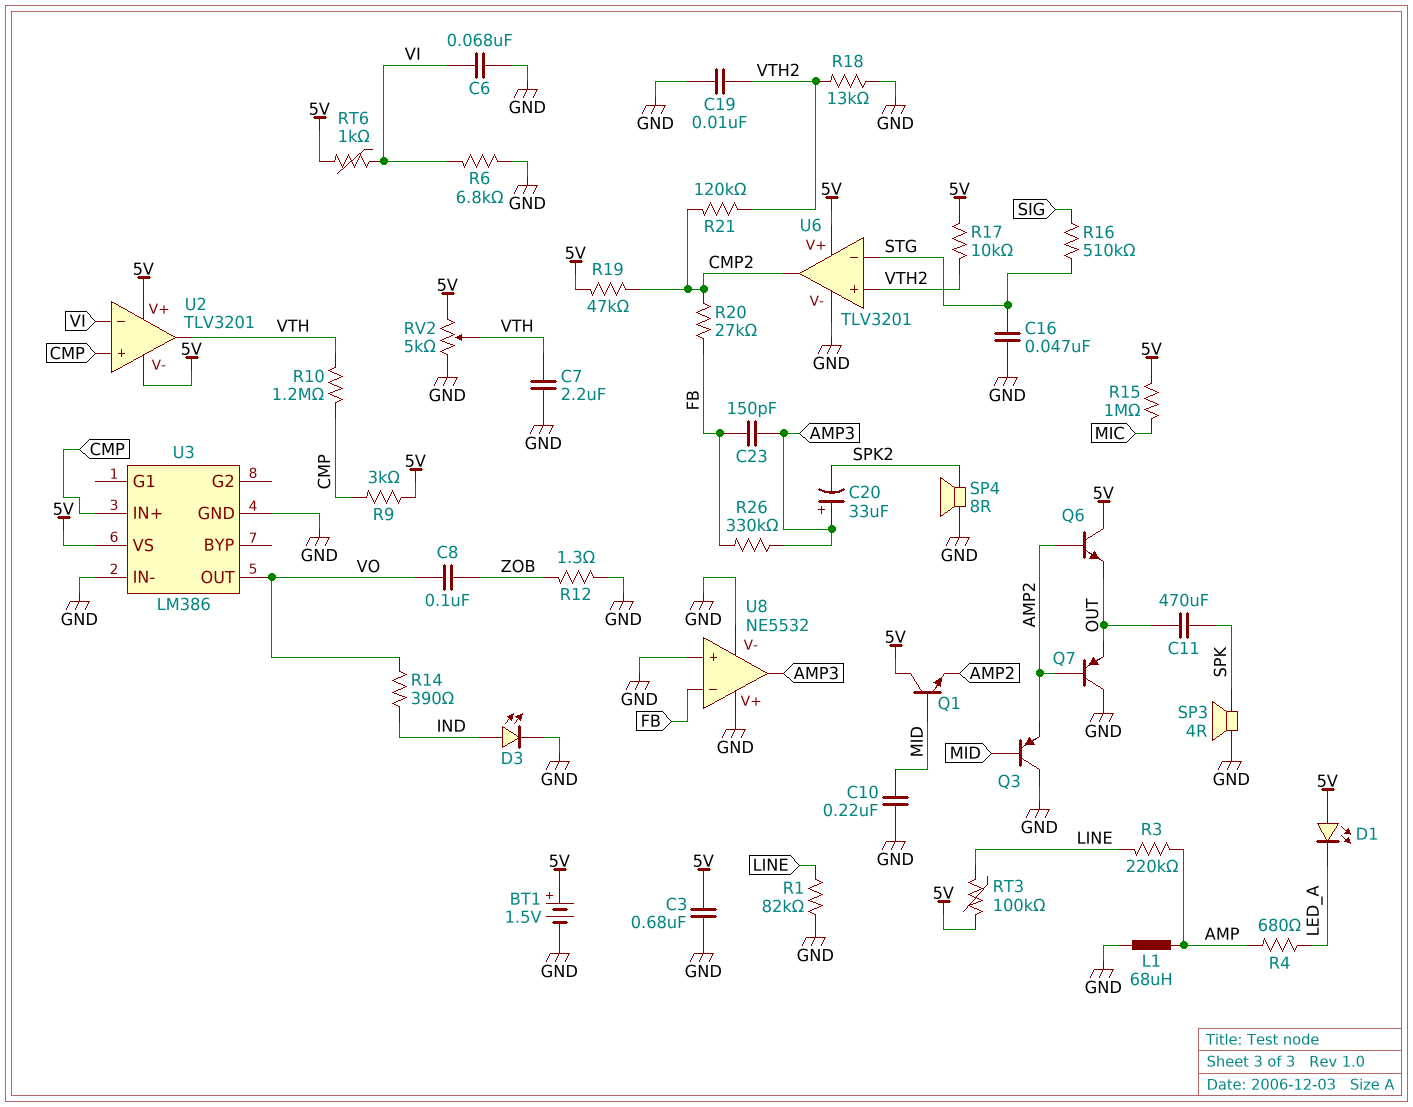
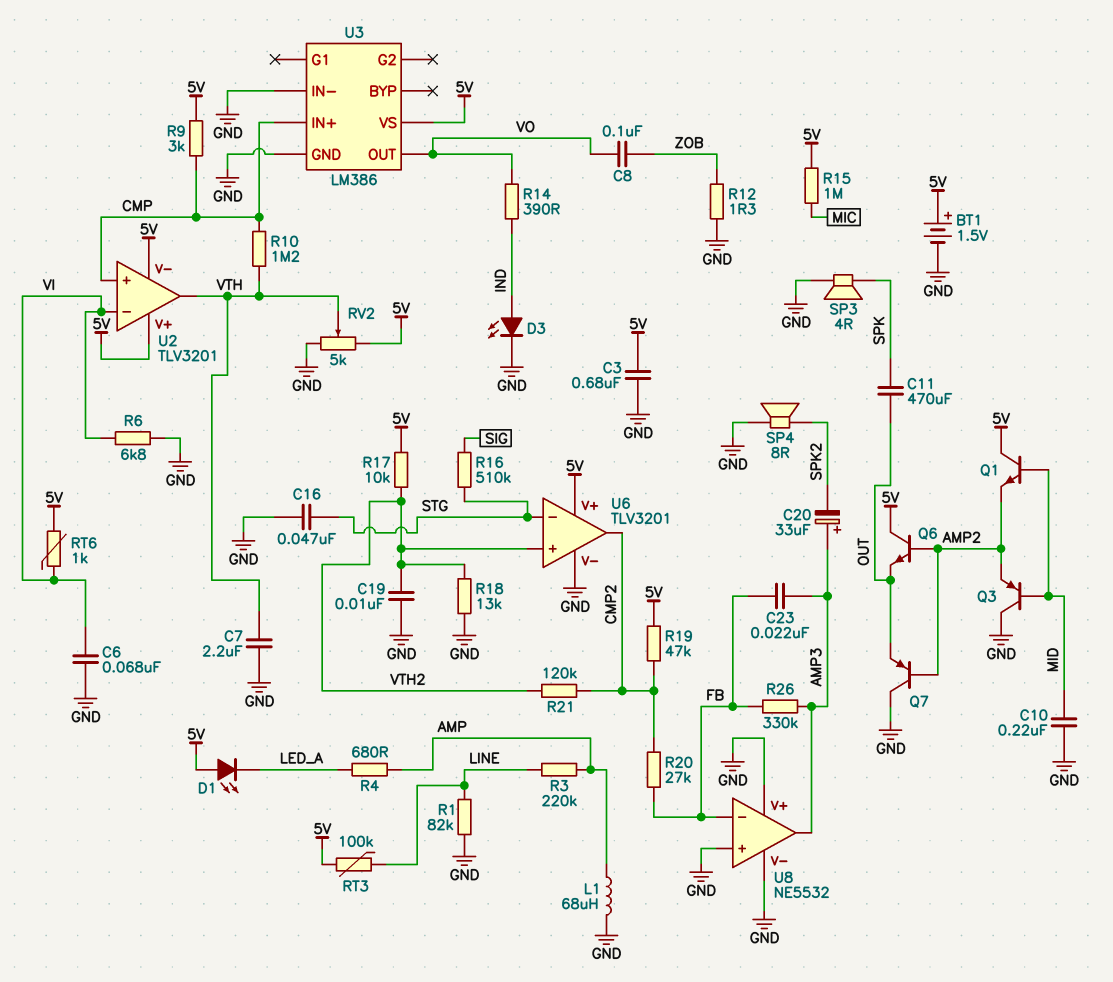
C23: 150pF (AMP3, FB) -> 22nF (AMP3, FB)

